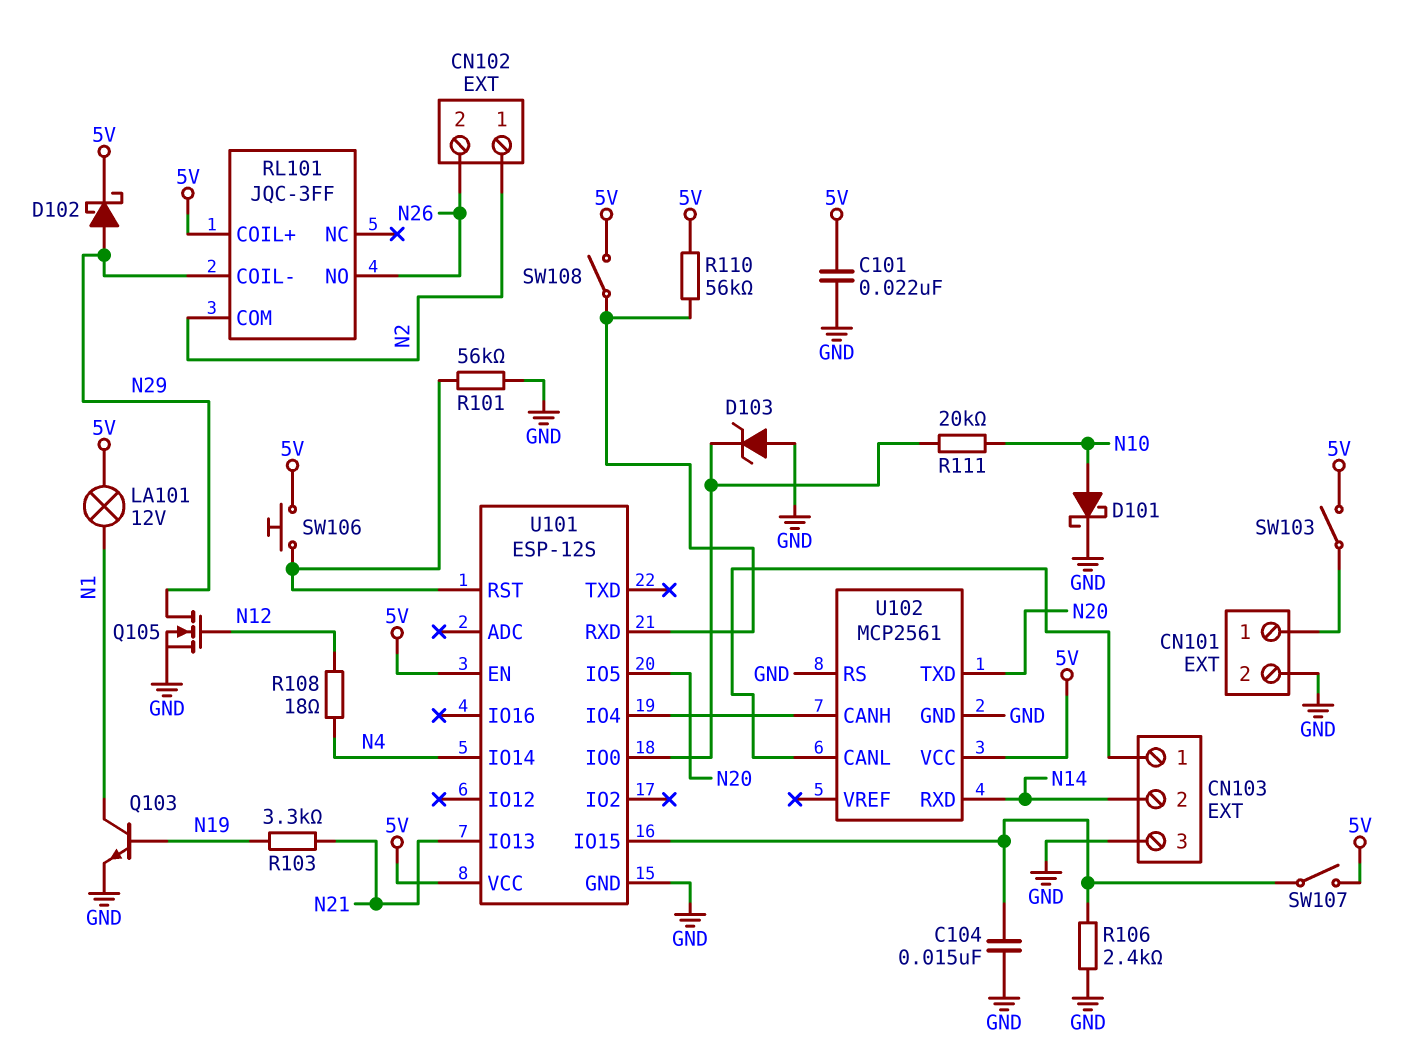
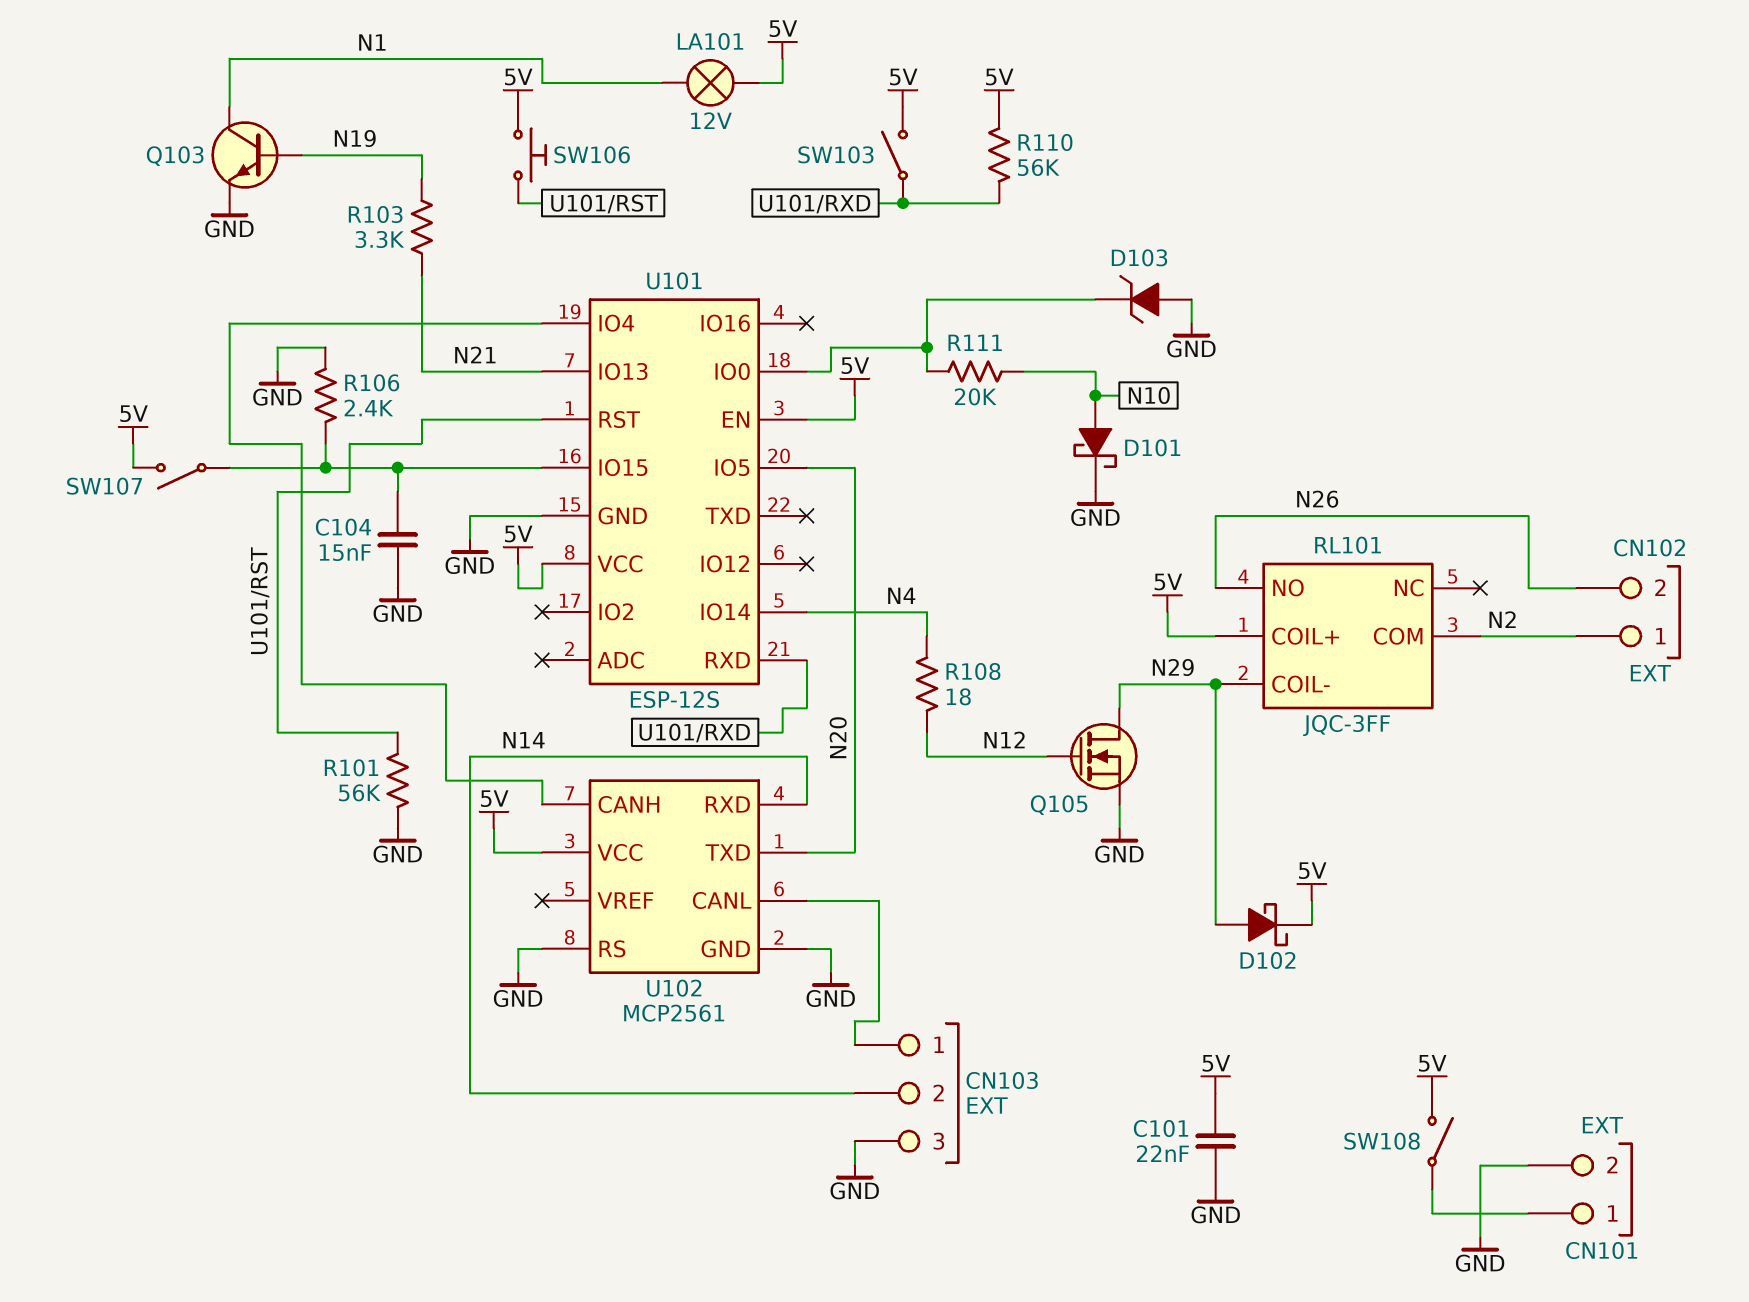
SW103: switch (5V, CN101/1) -> switch (5V, U101/RXD)
SW108: switch (5V, U101/RXD) -> switch (5V, CN101/1)

